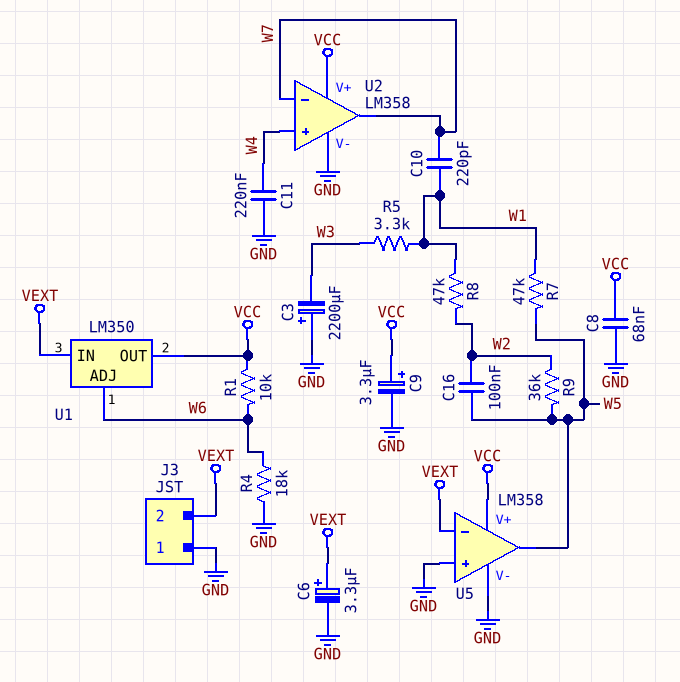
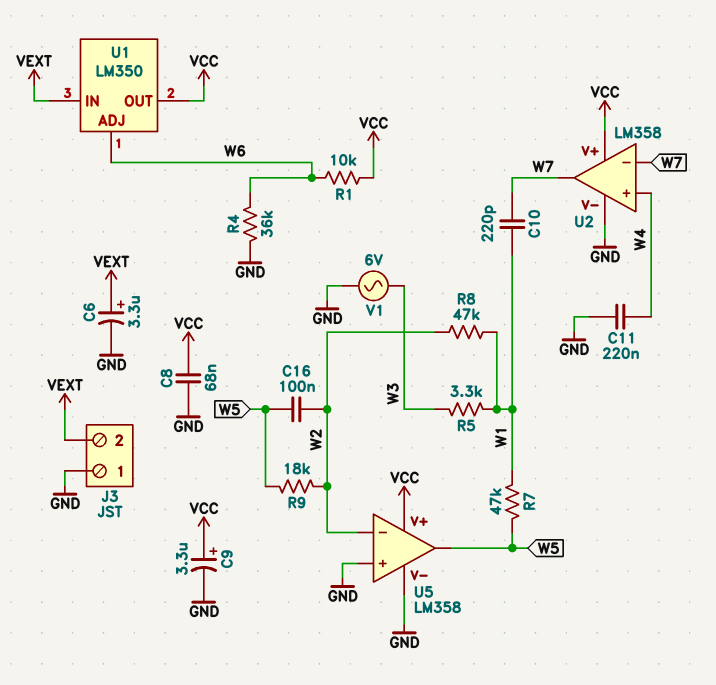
C3: 2200uF (plus GND, minus W3) -> none
R4: 18k (GND, W6) -> 36k (GND, W6)
R9: 36k (W2, W5) -> 18k (W2, W5)
U5 pin in-: VEXT -> W2
V1: none -> AC 6V (GND, W3)

